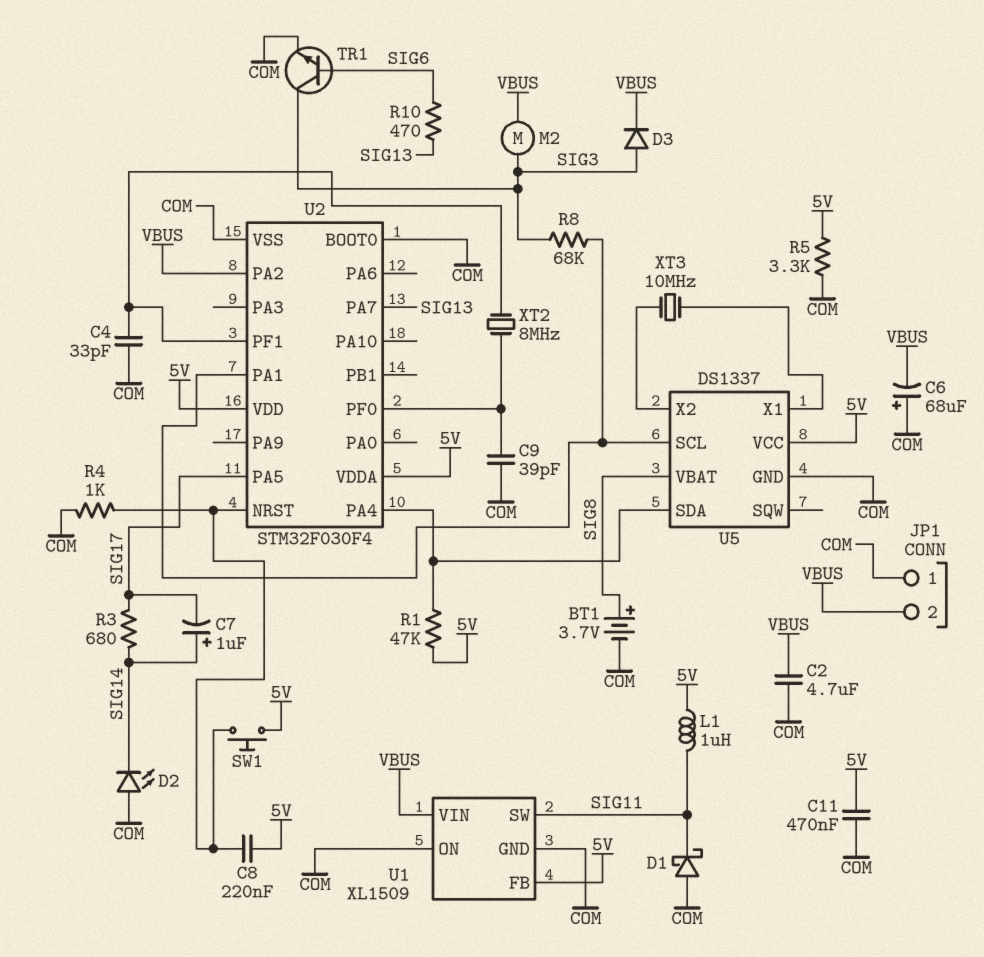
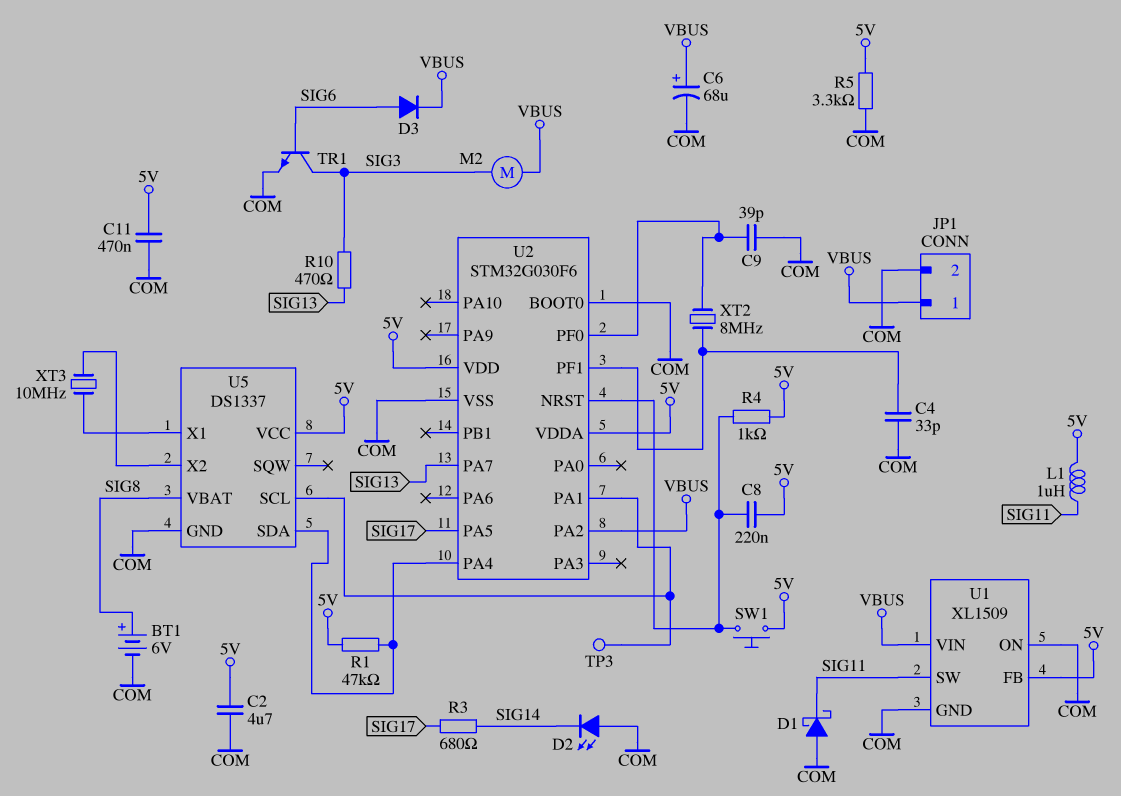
BT1: 3.7V (plus SIG8, minus COM) -> 6V (plus SIG8, minus COM)
C2: 4.7uF (COM, VBUS) -> 4.7uF (5V, COM)
C6: 68uF (plus COM, minus VBUS) -> 68uF (plus VBUS, minus COM)
C7: 1uF (plus SIG14, minus SIG17) -> none
D3: diode (A SIG3, K VBUS) -> diode (A SIG6, K VBUS)
JP1 pin 1: COM -> VBUS
JP1 pin 2: VBUS -> COM
R4: 1k (COM, U2/NRST) -> 1k (5V, U2/NRST)
R8: 68k (SIG3, U2/PA1) -> none
R10: 470 (SIG6, SIG13) -> 470 (SIG3, SIG13)
TP3: none -> test point (U2/PA1)
U2: STM32F030F4 -> STM32G030F6

